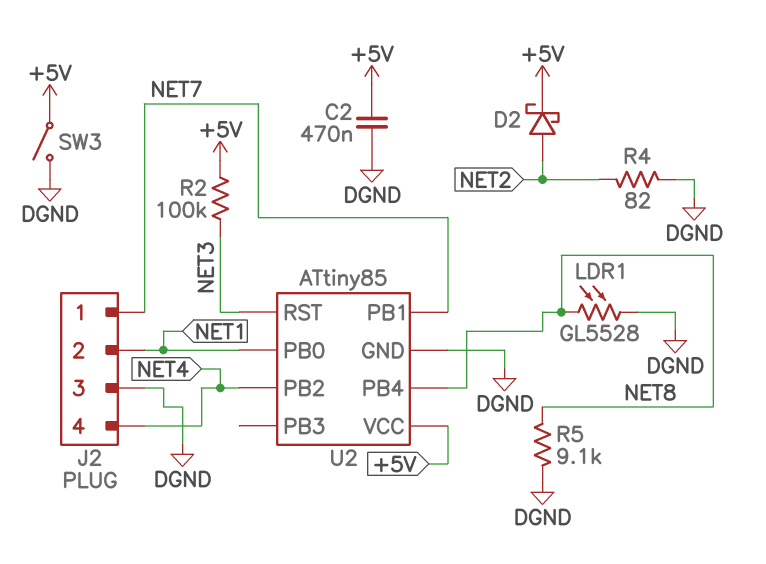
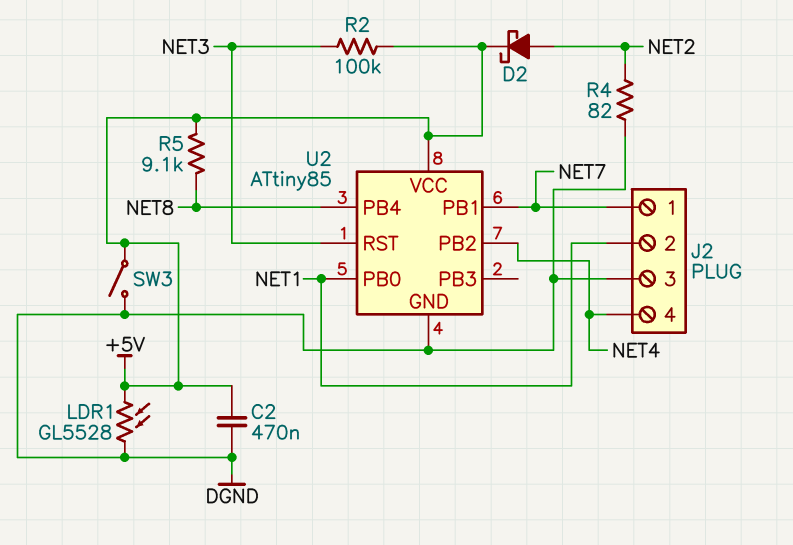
LDR1: GL5528 (DGND, NET8) -> GL5528 (+5V, DGND)
R5: 9.1k (DGND, NET8) -> 9.1k (+5V, NET8)

